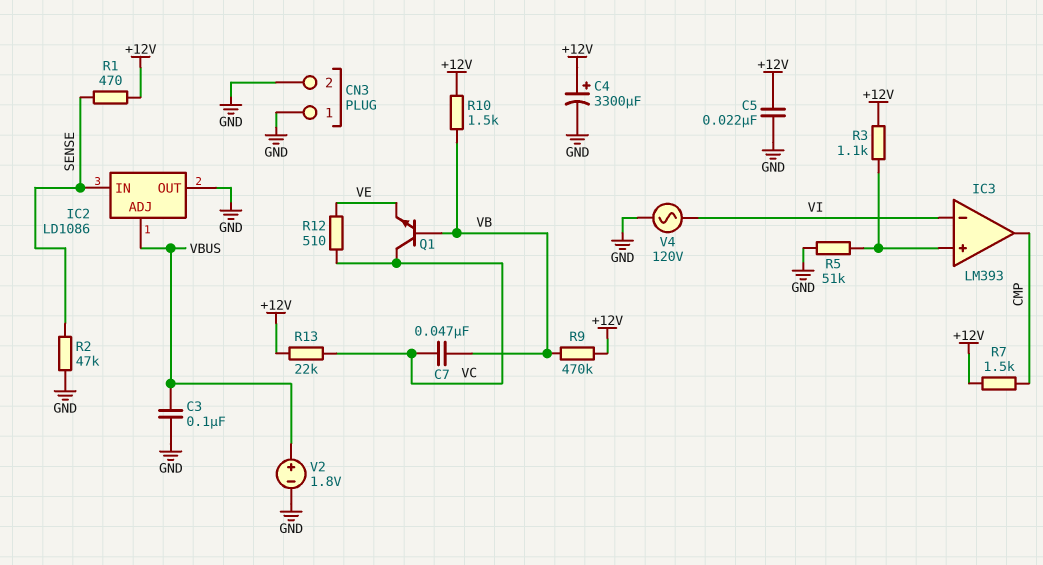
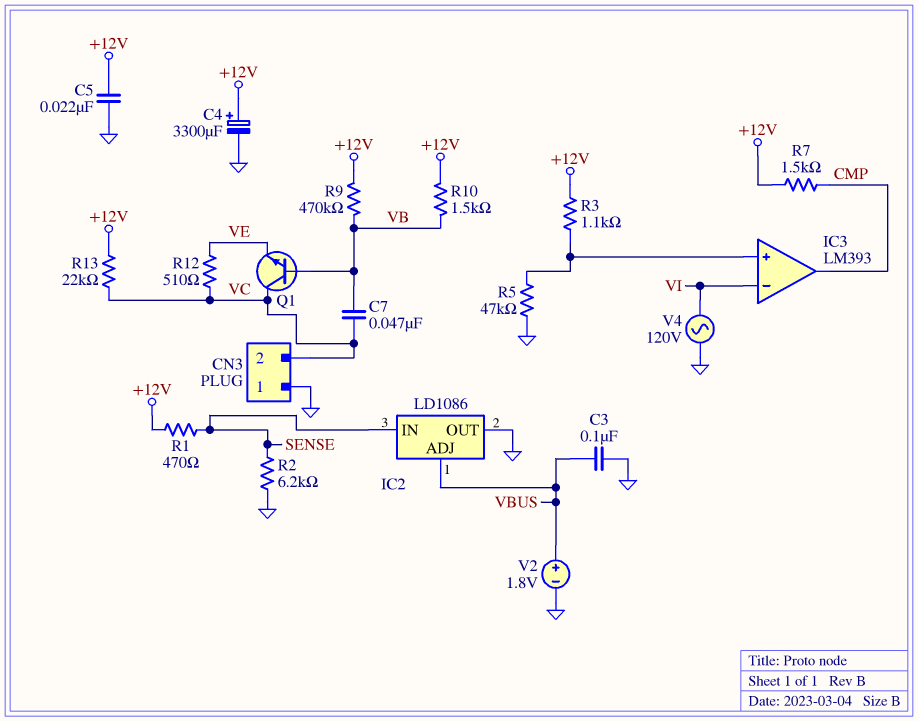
CN3 pin 2: GND -> VC
R2: 47k (GND, SENSE) -> 6.2k (GND, SENSE)
R5: 51k (GND, IC3/in+) -> 47k (GND, IC3/in+)

